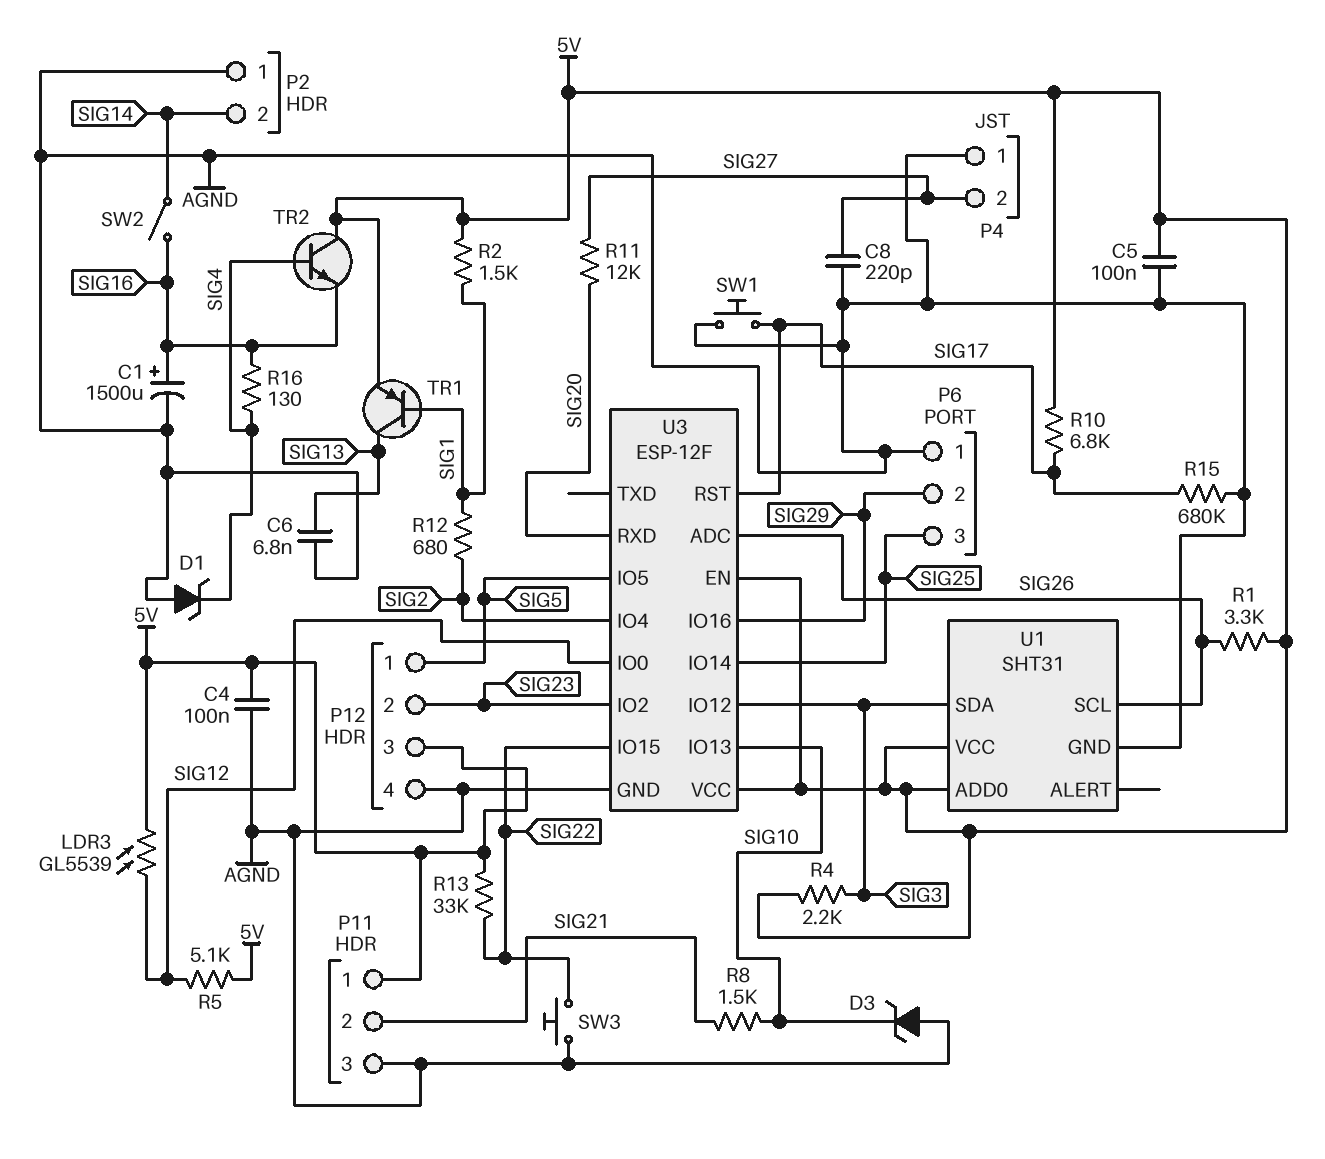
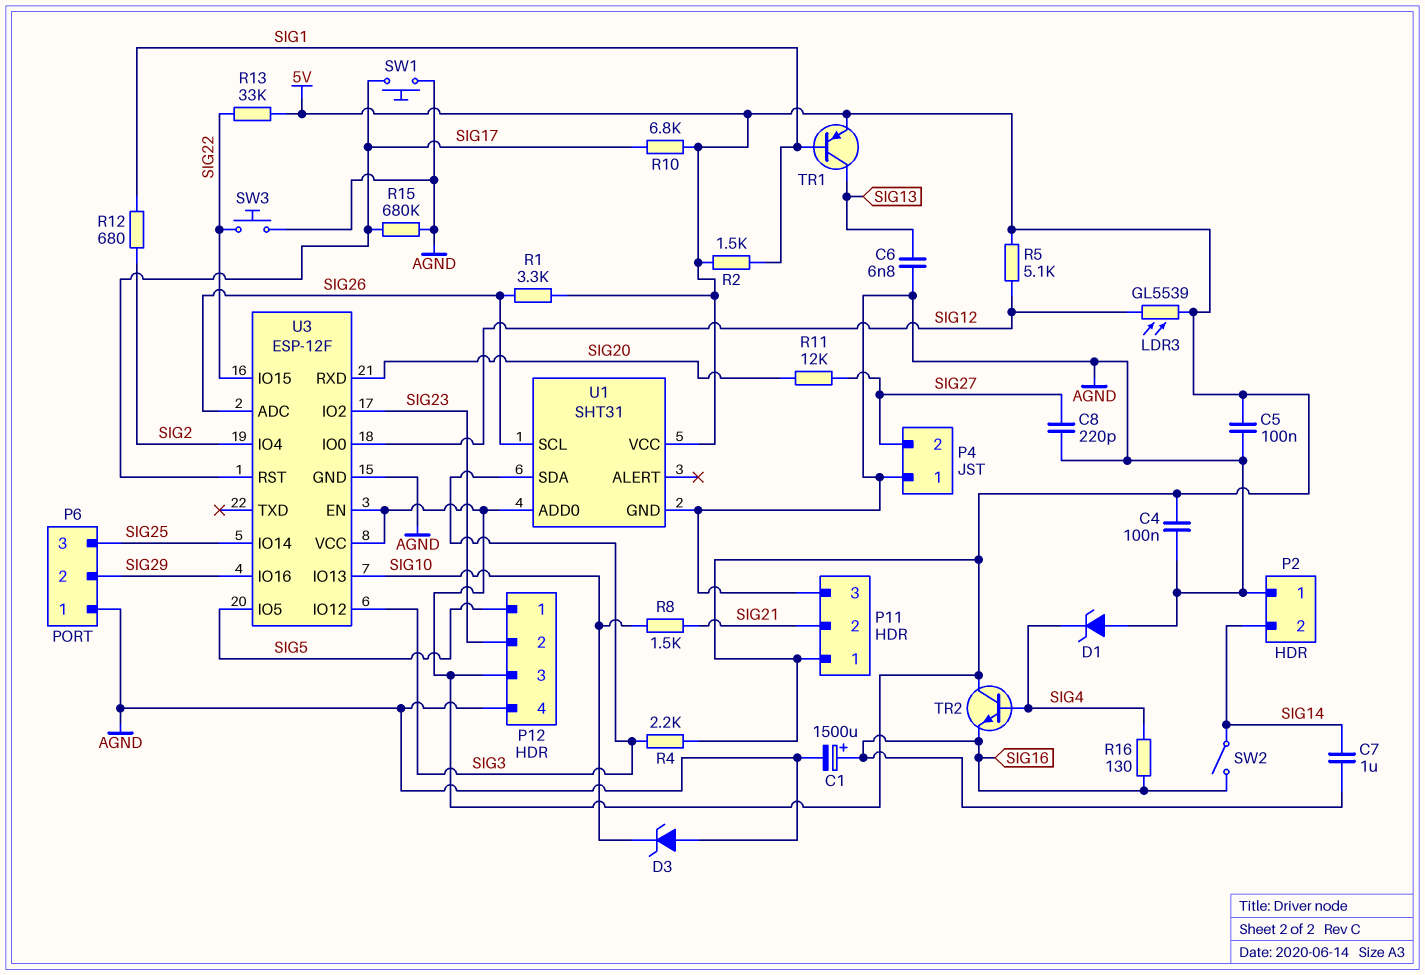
C7: none -> 1uF (SIG14, SIG16)

